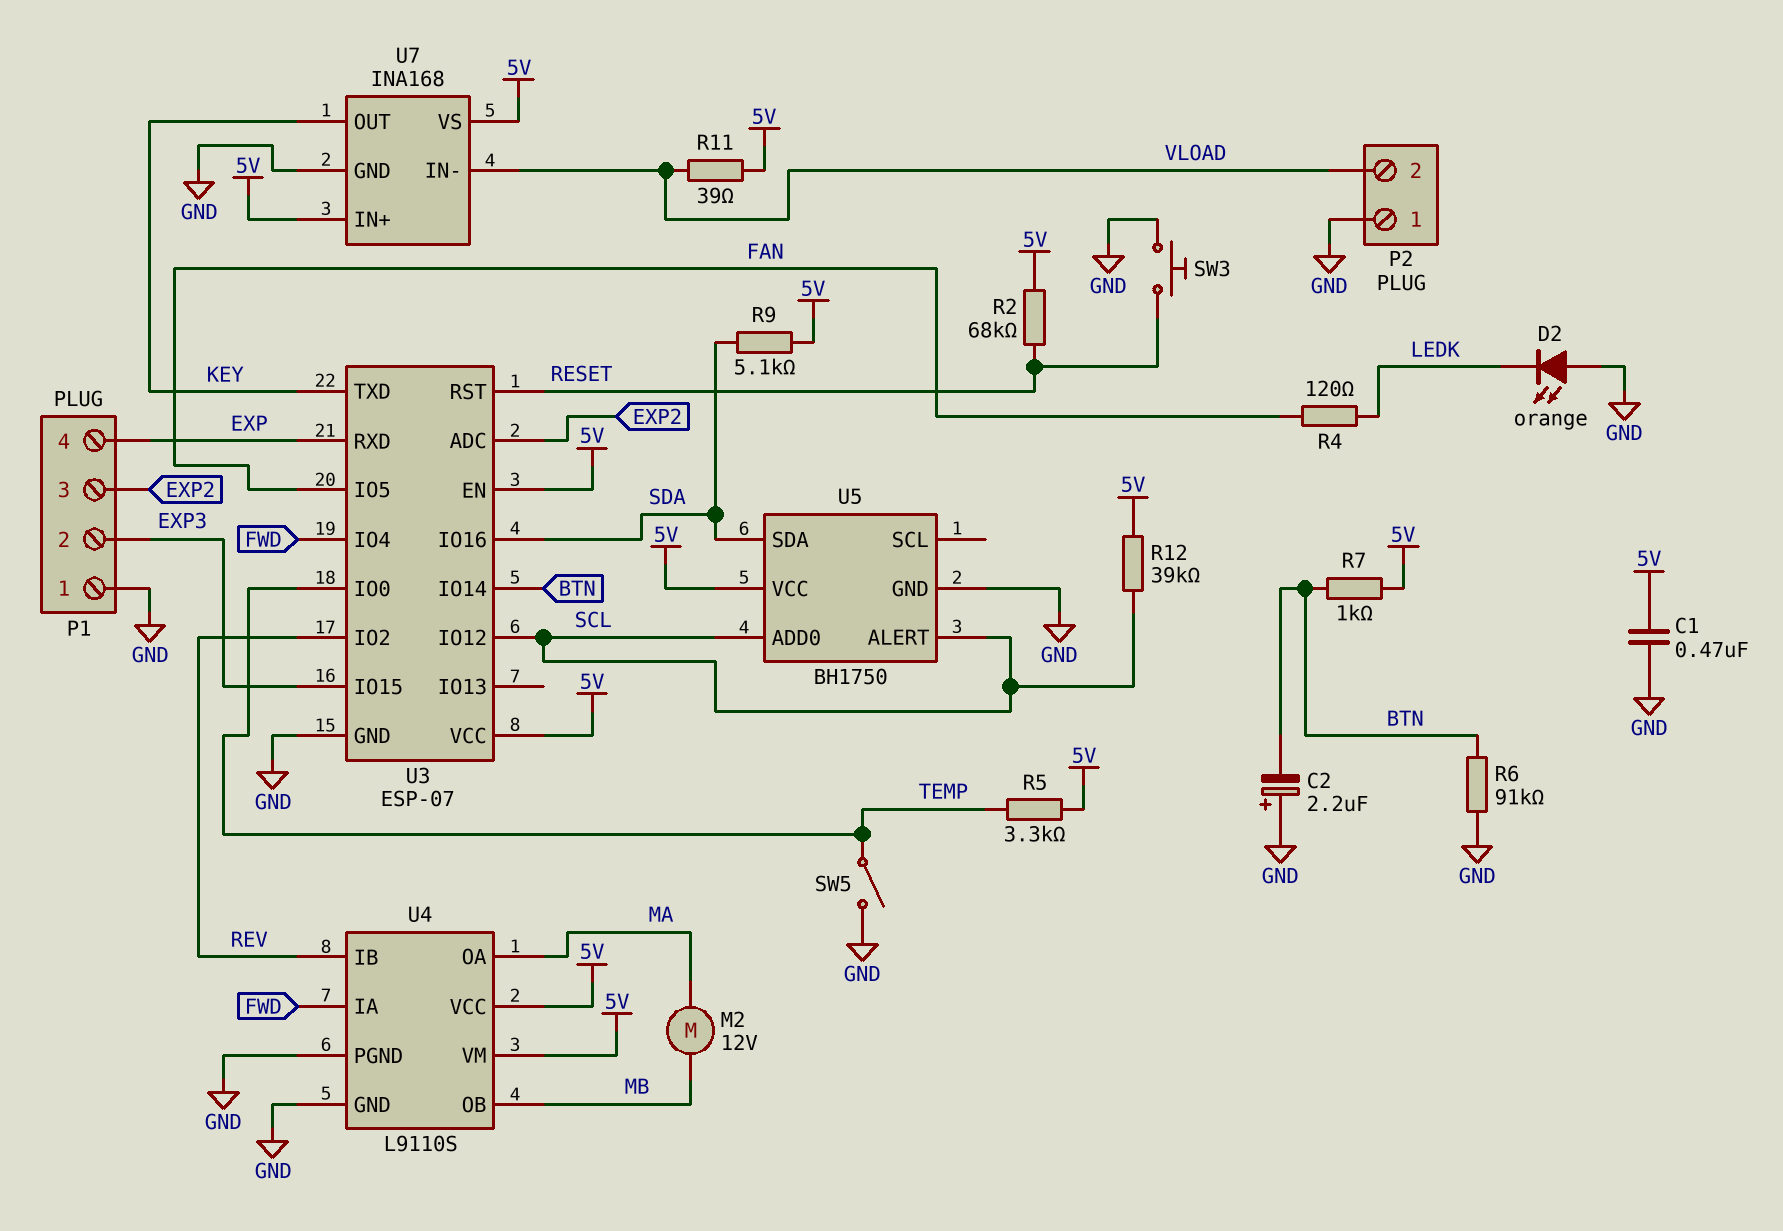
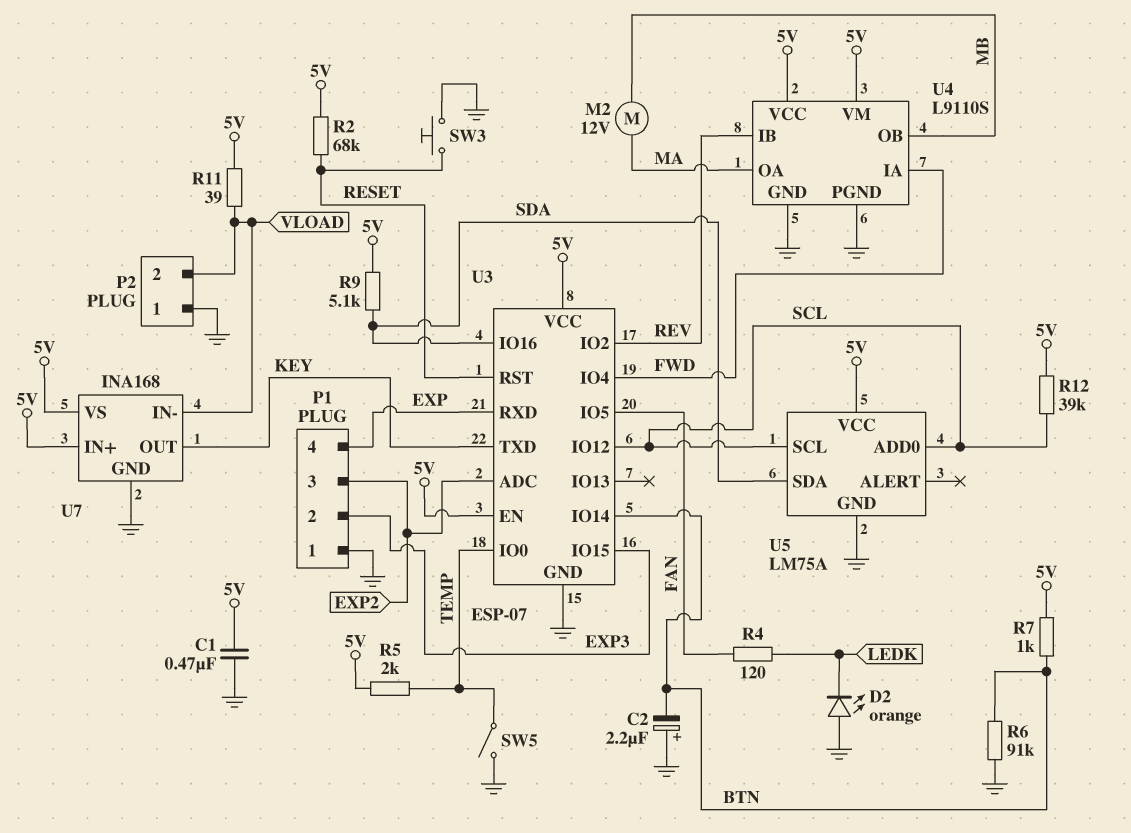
R5: 3.3k (5V, TEMP) -> 2k (5V, TEMP)
U5: BH1750 -> LM75A
U5 pin ALERT: SCL -> none
U5 pin SCL: none -> SCL

